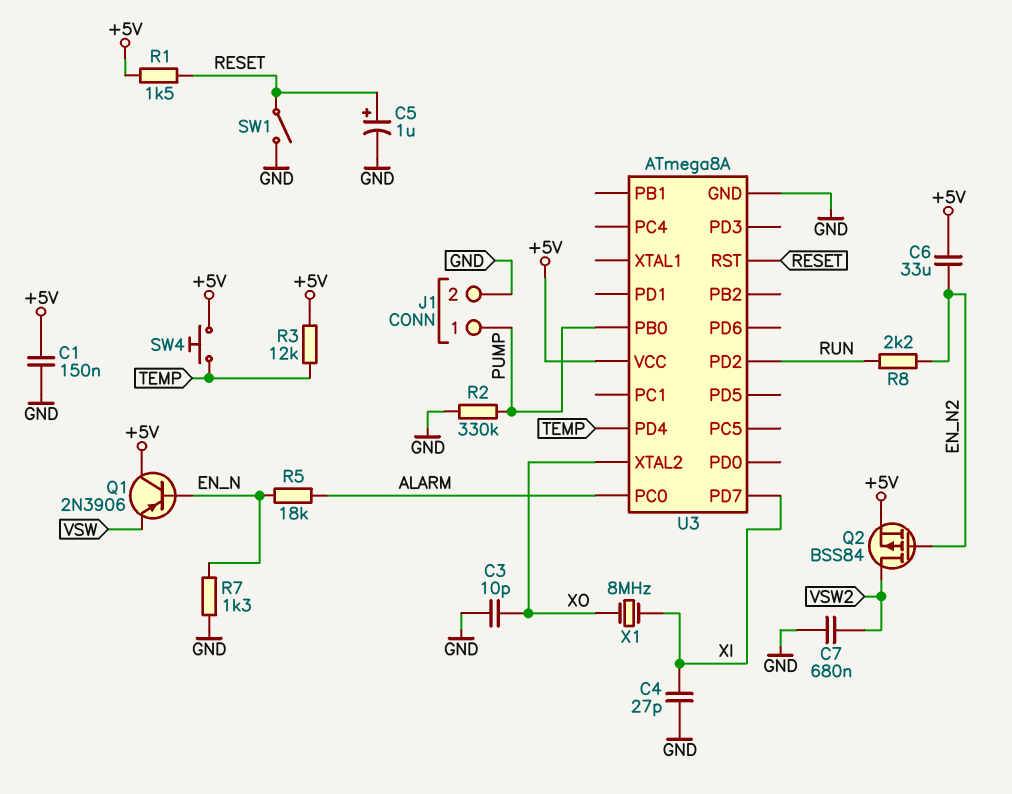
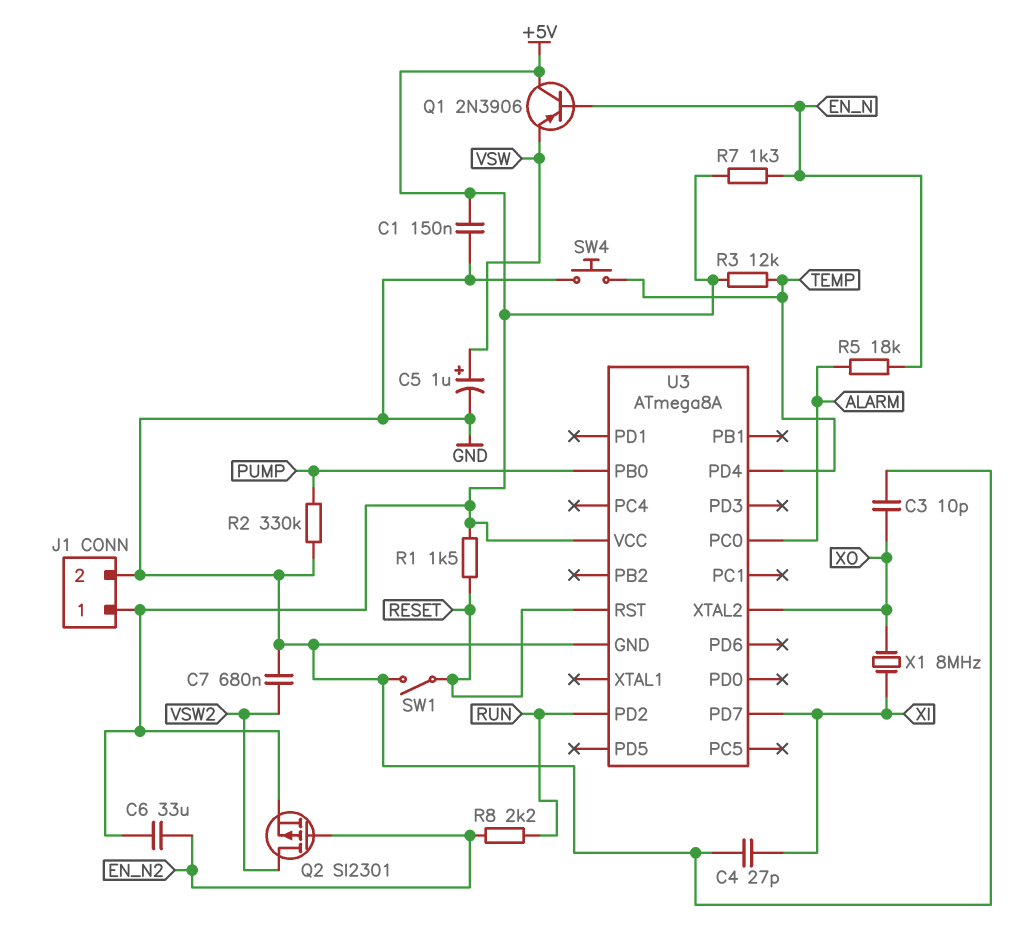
C5: 1uF (plus RESET, minus GND) -> 1uF (plus VSW, minus GND)
J1 pin 1: PUMP -> +5V
Q2: PMOS BSS84 (G EN_N2, D VSW2, S +5V) -> PMOS SI2301 (G EN_N2, D VSW2, S +5V)
R7: 1.3k (EN_N, GND) -> 1.3k (+5V, EN_N)
SW4: button (+5V, TEMP) -> button (GND, TEMP)

